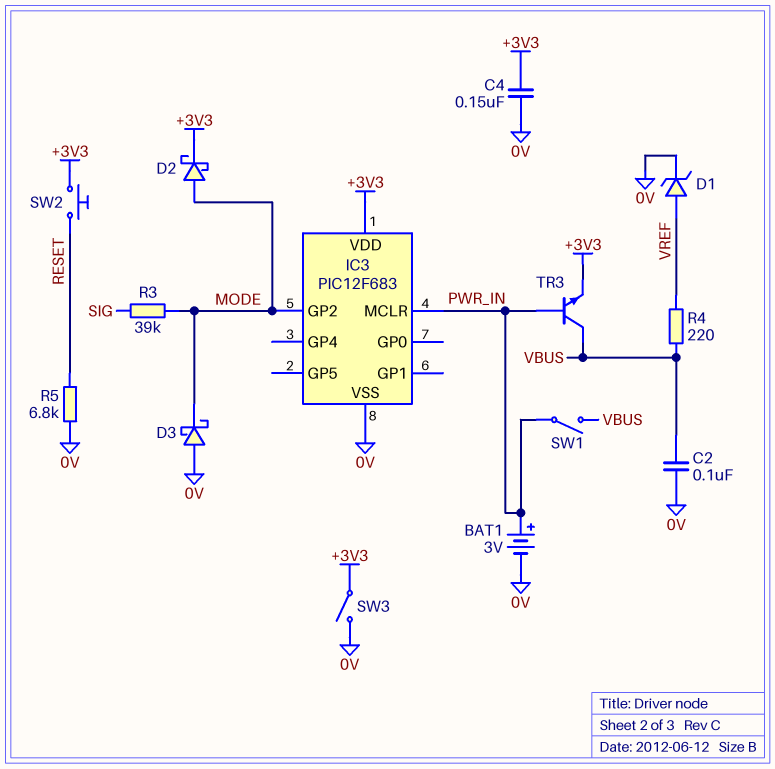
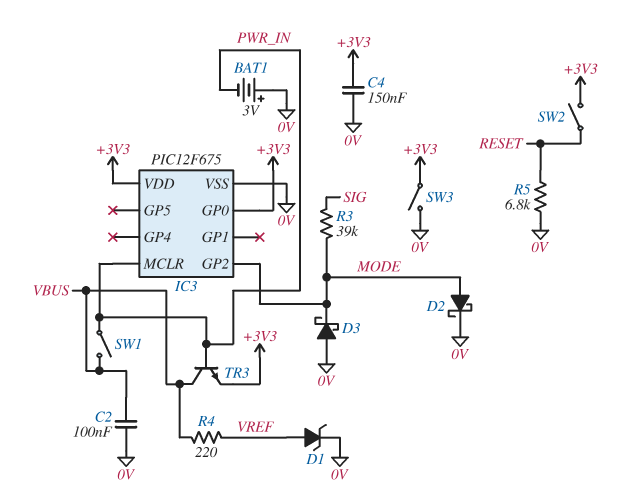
BAT1: 3V (plus PWR_IN, minus 0V) -> 3V (plus 0V, minus PWR_IN)
D2: schottky (A MODE, K +3V3) -> schottky (A MODE, K 0V)
IC3: PIC12F683 -> PIC12F675
IC3 pin GP0: none -> +3V3
SW2: button (+3V3, RESET) -> switch (+3V3, RESET)

